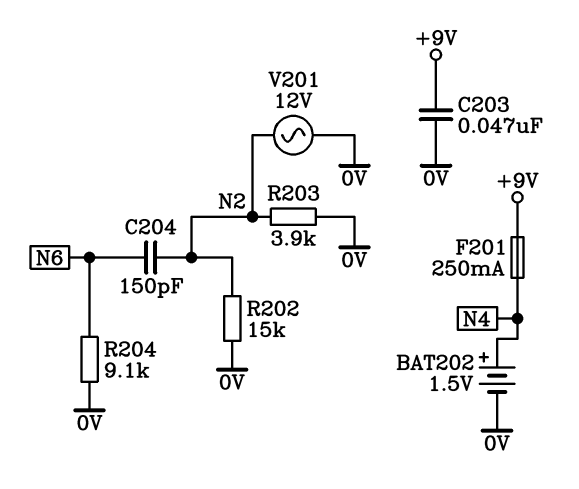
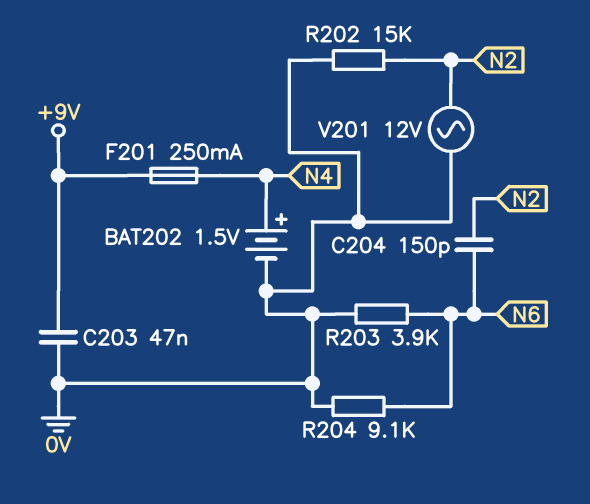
R203: 3.9k (0V, N2) -> 3.9k (0V, N6)

